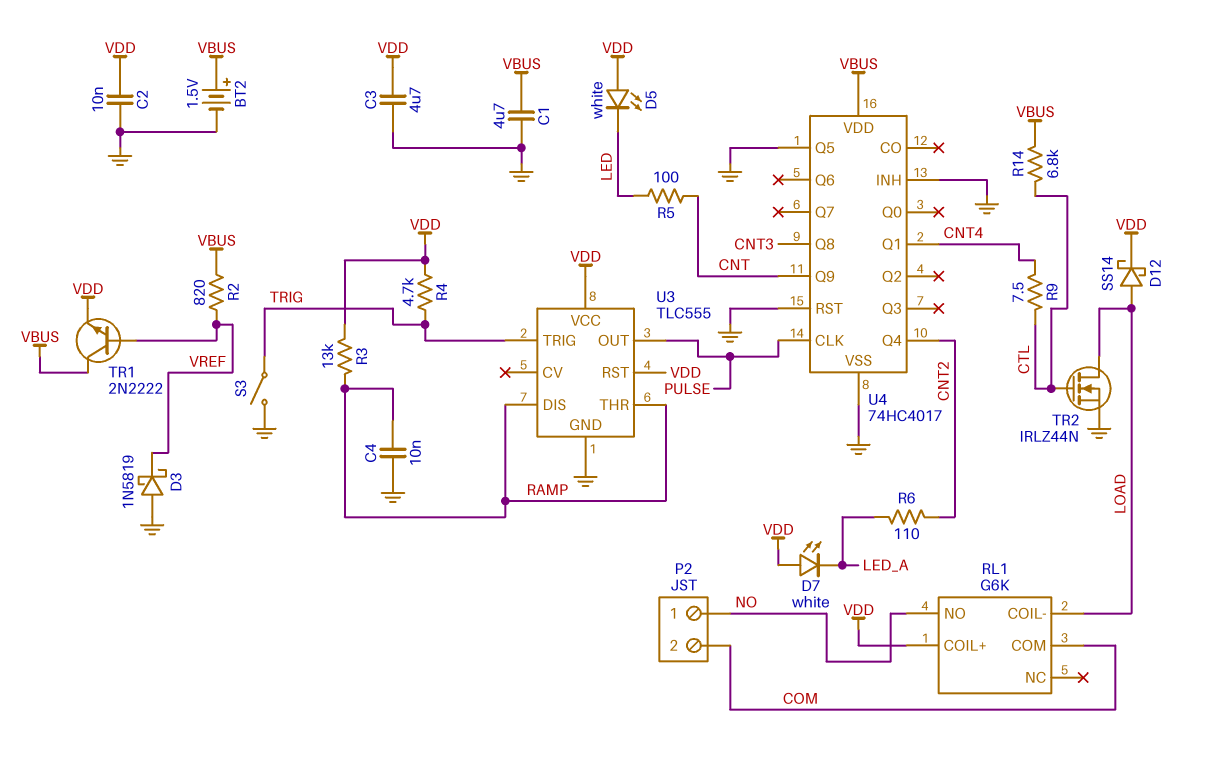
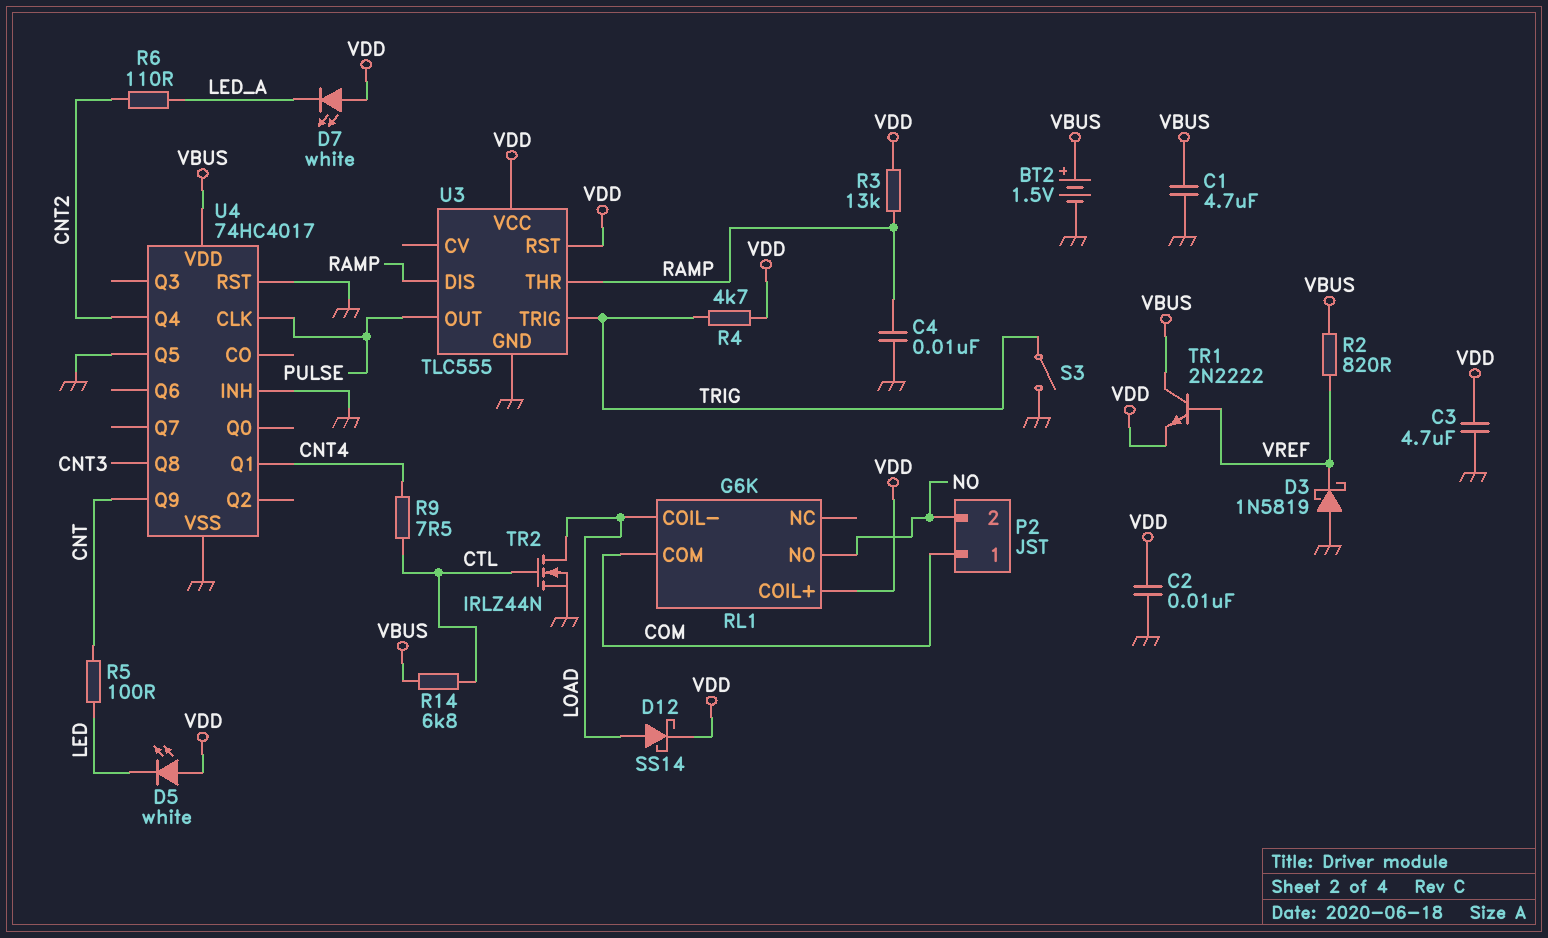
P2 pin 1: NO -> COM
P2 pin 2: COM -> NO

